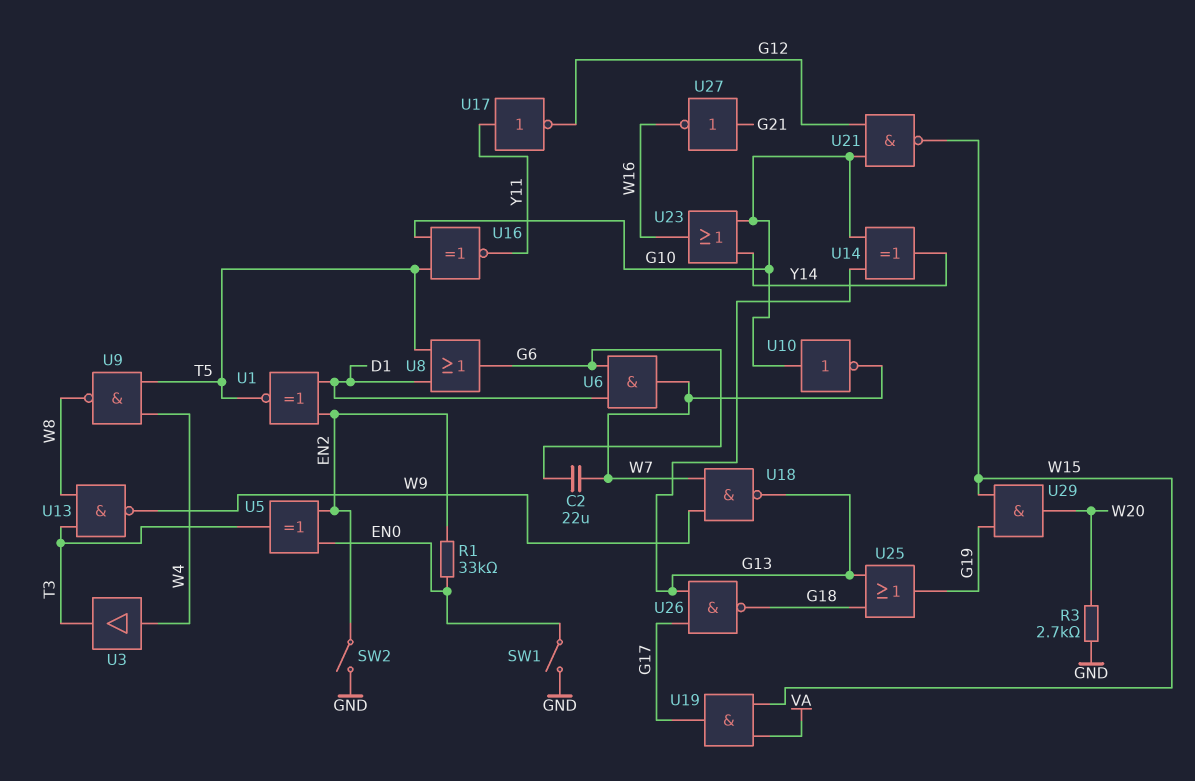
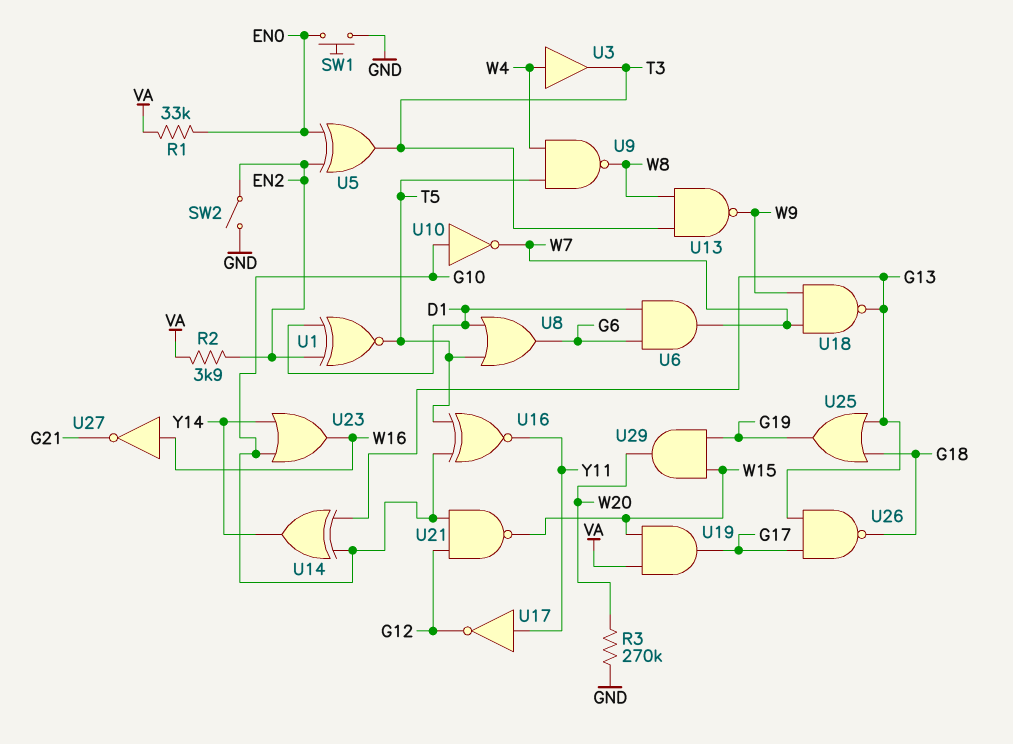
C2: 22uF (G6, W7) -> none
R1: 33k (EN0, EN2) -> 33k (EN0, VA)
R2: none -> 3.9k (EN2, VA)
R3: 2.7k (GND, W20) -> 270k (GND, W20)
SW1: switch (EN0, GND) -> button (EN0, GND)
U27: NOT (in G21, out W16) -> NOT (in W16, out G21)

